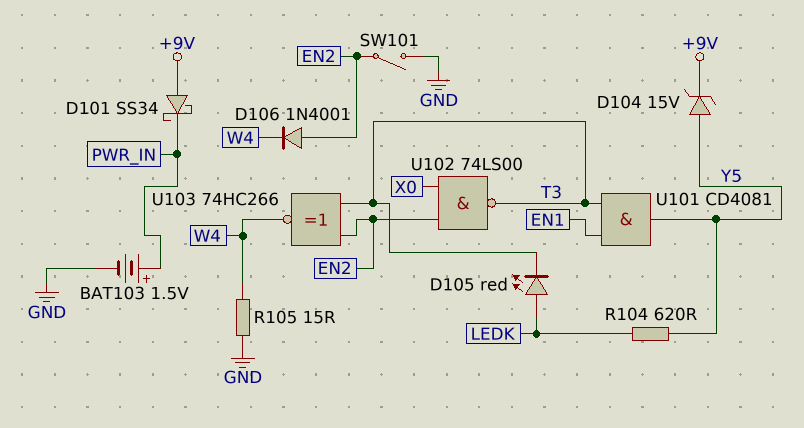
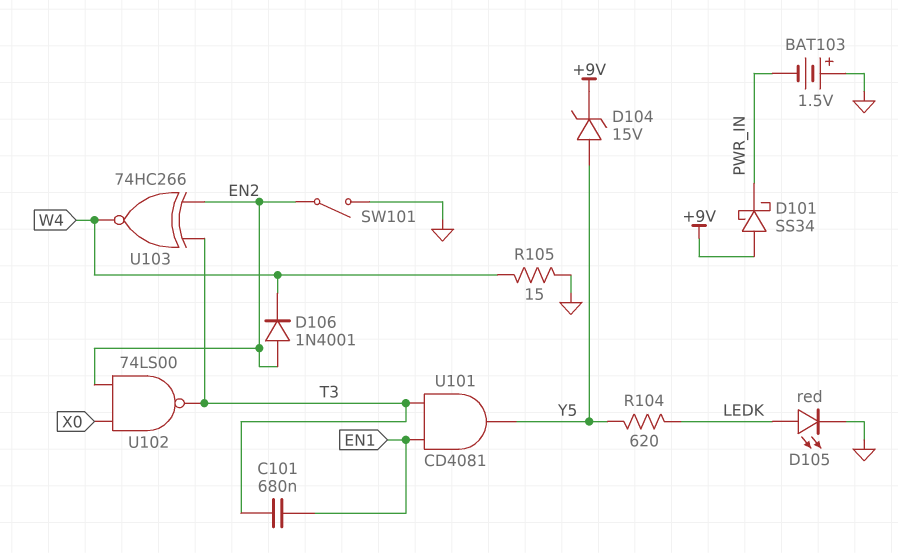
BAT103: 1.5V (plus PWR_IN, minus GND) -> 1.5V (plus GND, minus PWR_IN)
C101: none -> 680nF (EN1, T3)
D105: LED red (A LEDK, K T3) -> LED red (A LEDK, K GND)

